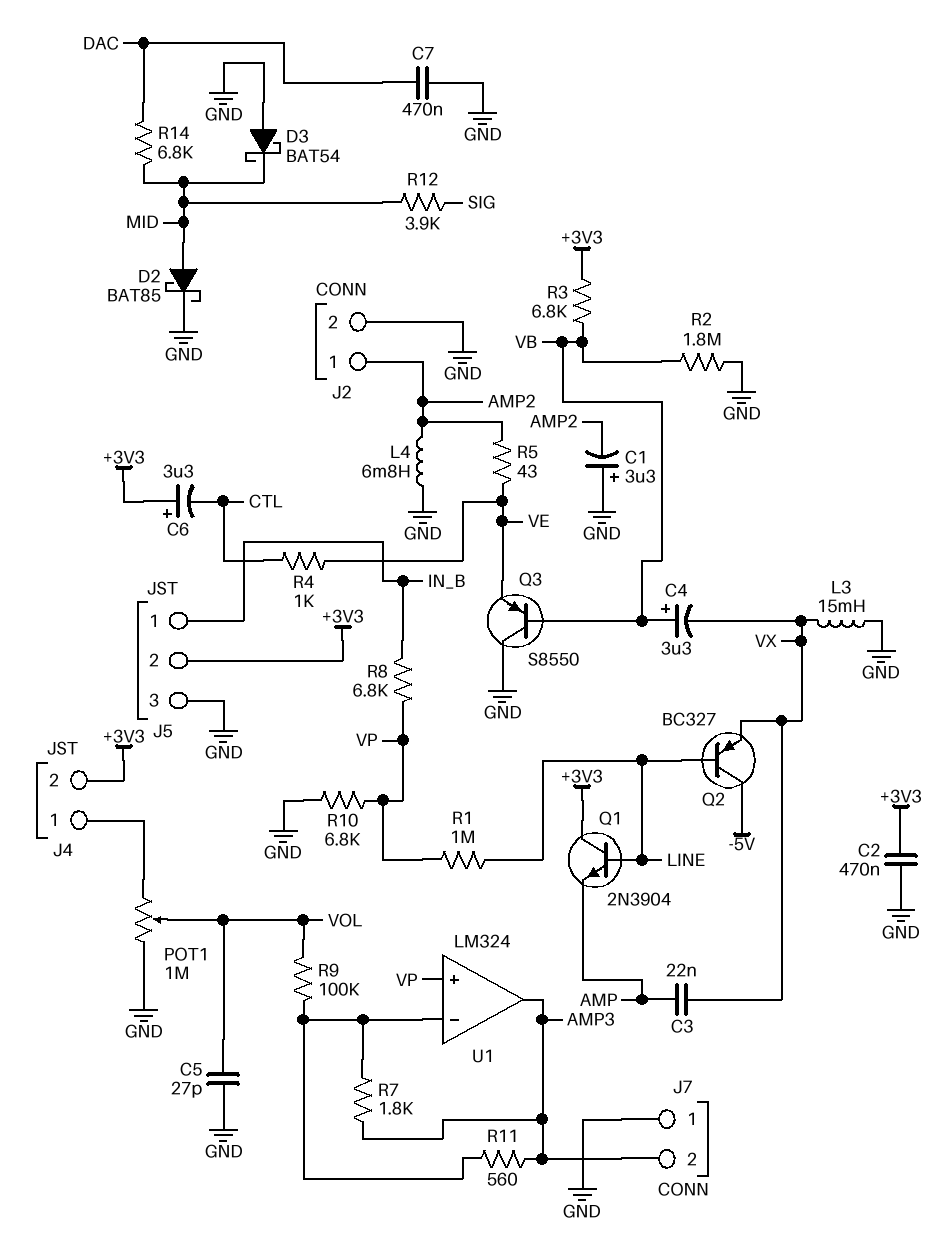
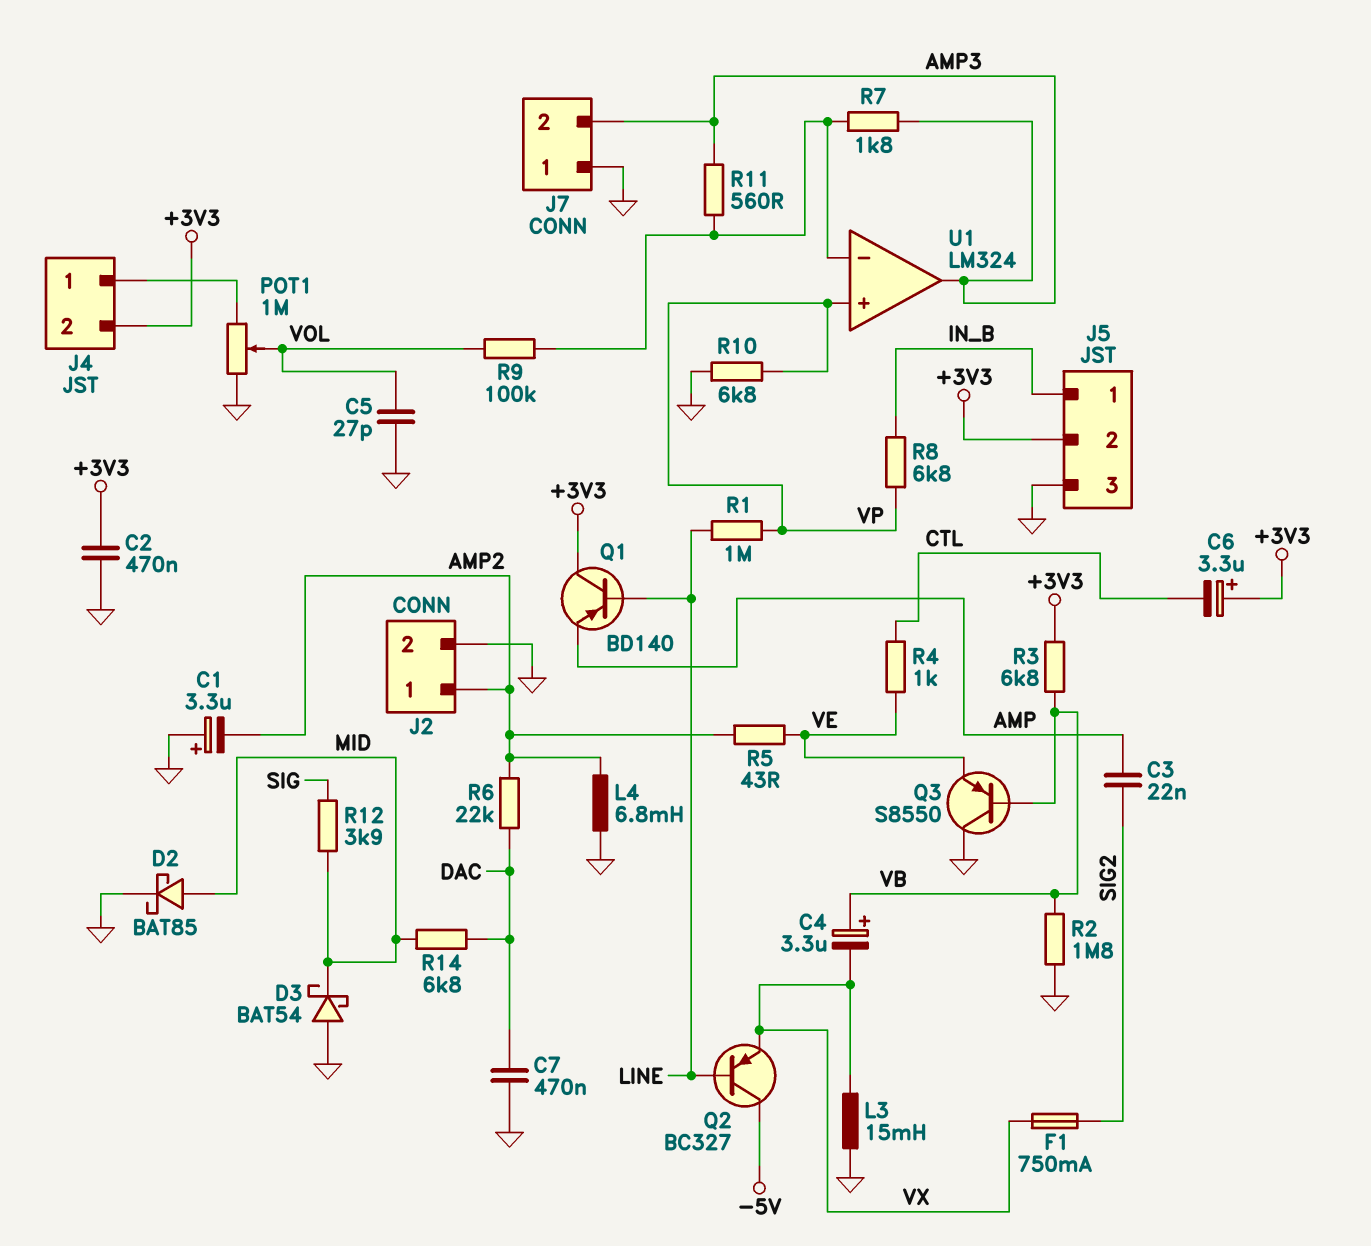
C3: 22nF (AMP, VX) -> 22nF (AMP, SIG2)
F1: none -> 750mA (SIG2, VX)
Q1: NPN 2N3904 (B LINE, C +3V3, E AMP) -> PNP BD140 (B LINE, C +3V3, E AMP)
R6: none -> 22k (AMP2, DAC)

